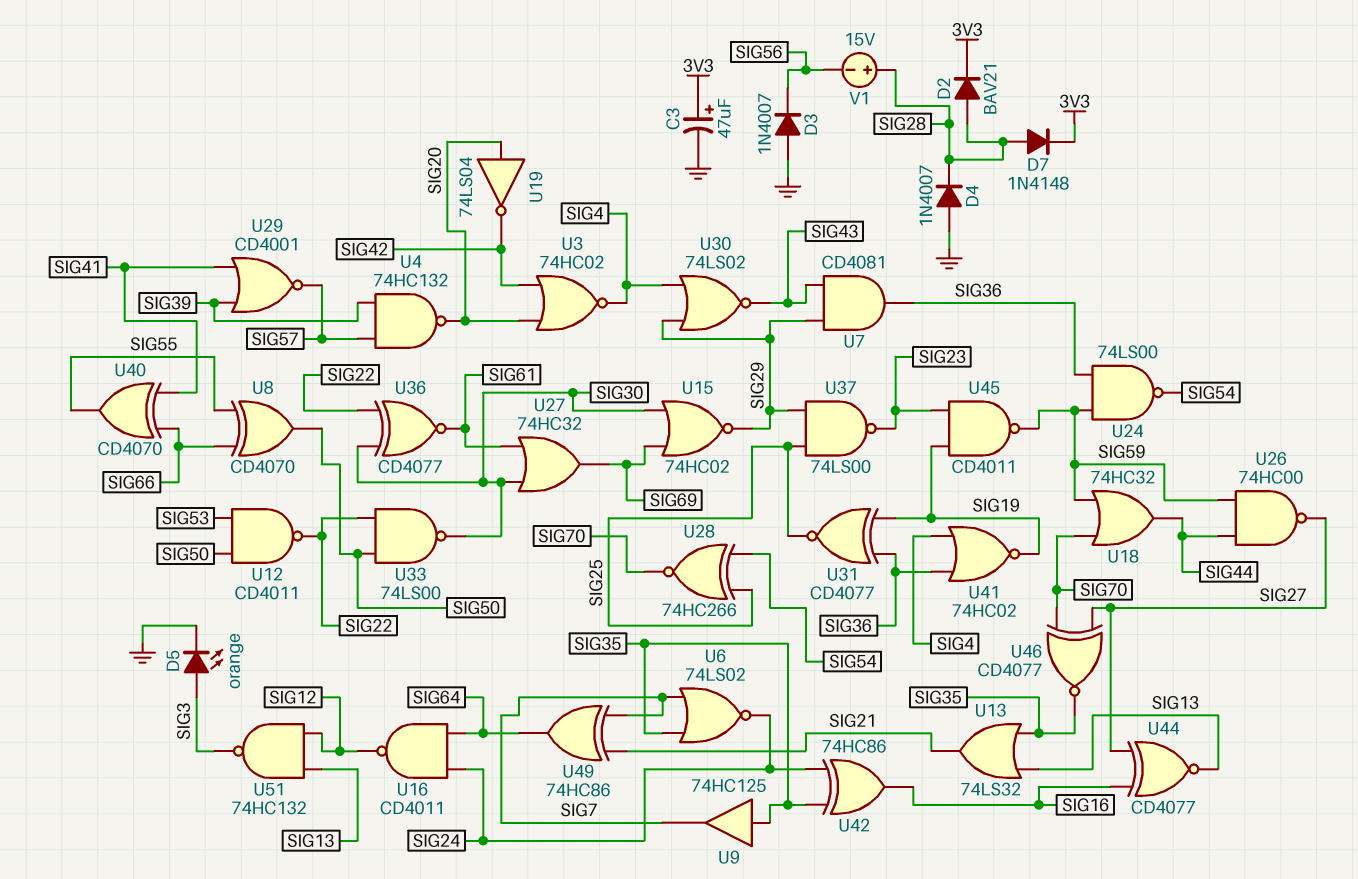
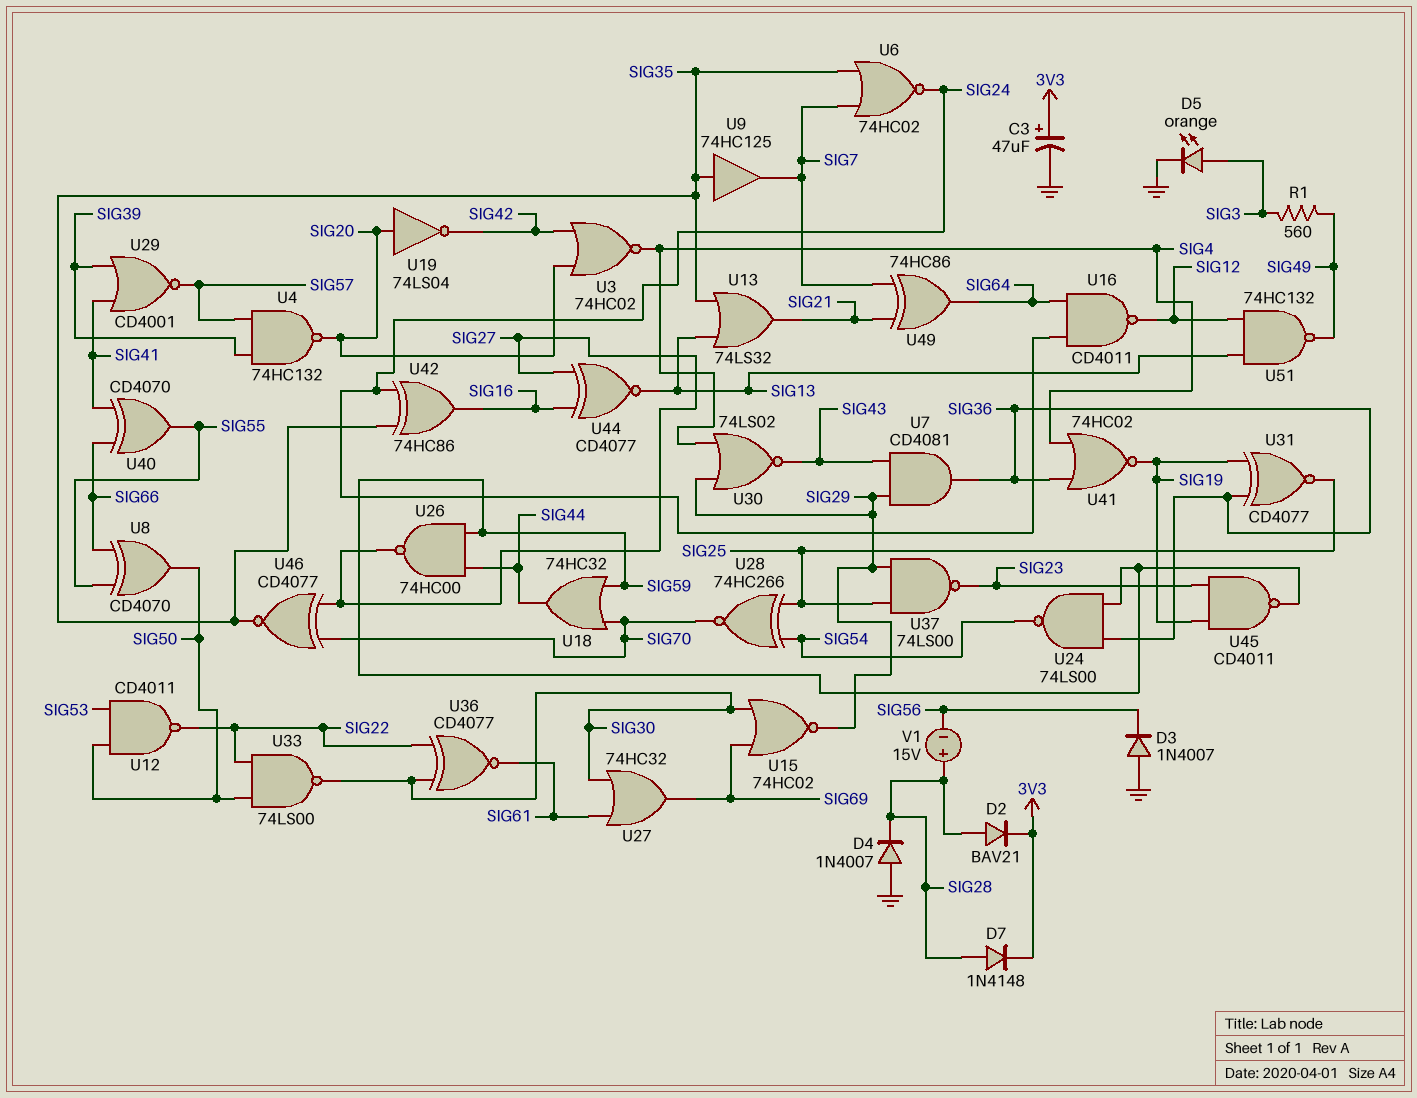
R1: none -> 560 (SIG3, SIG49)
U6: NOR 74LS02 (in SIG7, in SIG35, out SIG24) -> NOR 74HC02 (in SIG7, in SIG35, out SIG24)
U51: NAND 74HC132 (in SIG12, in SIG13, out SIG3) -> NAND 74HC132 (in SIG12, in SIG13, out SIG49)

